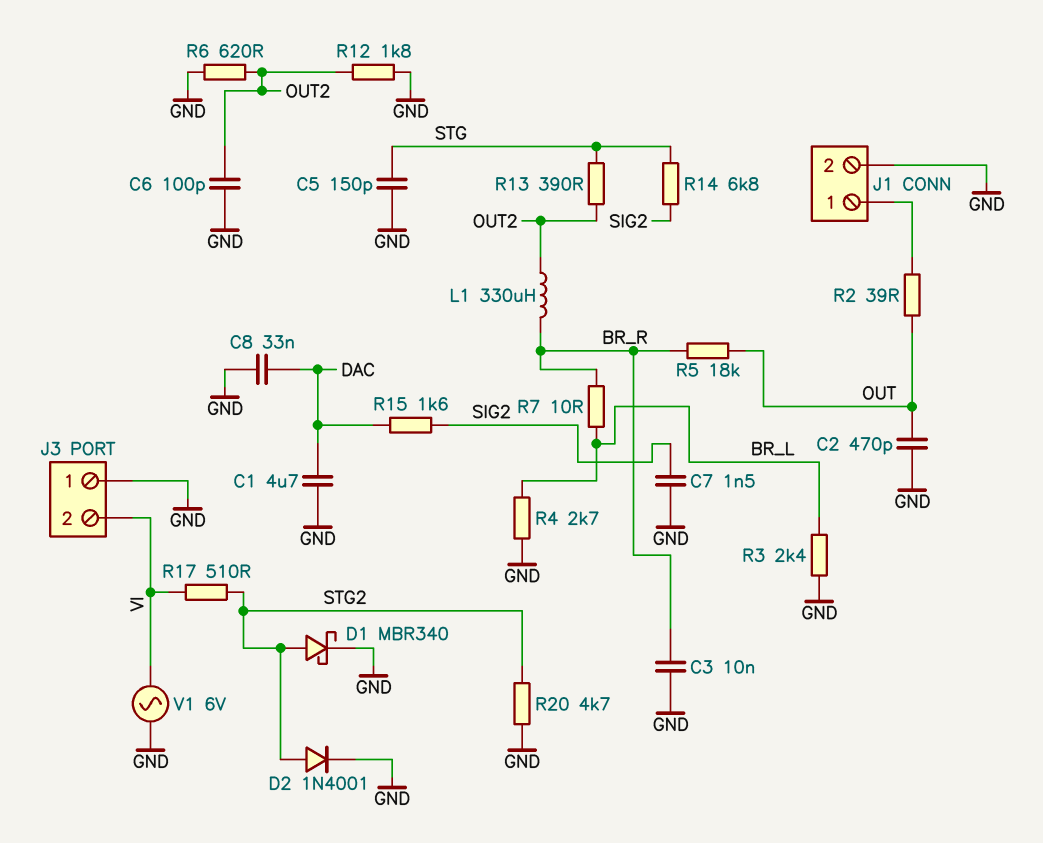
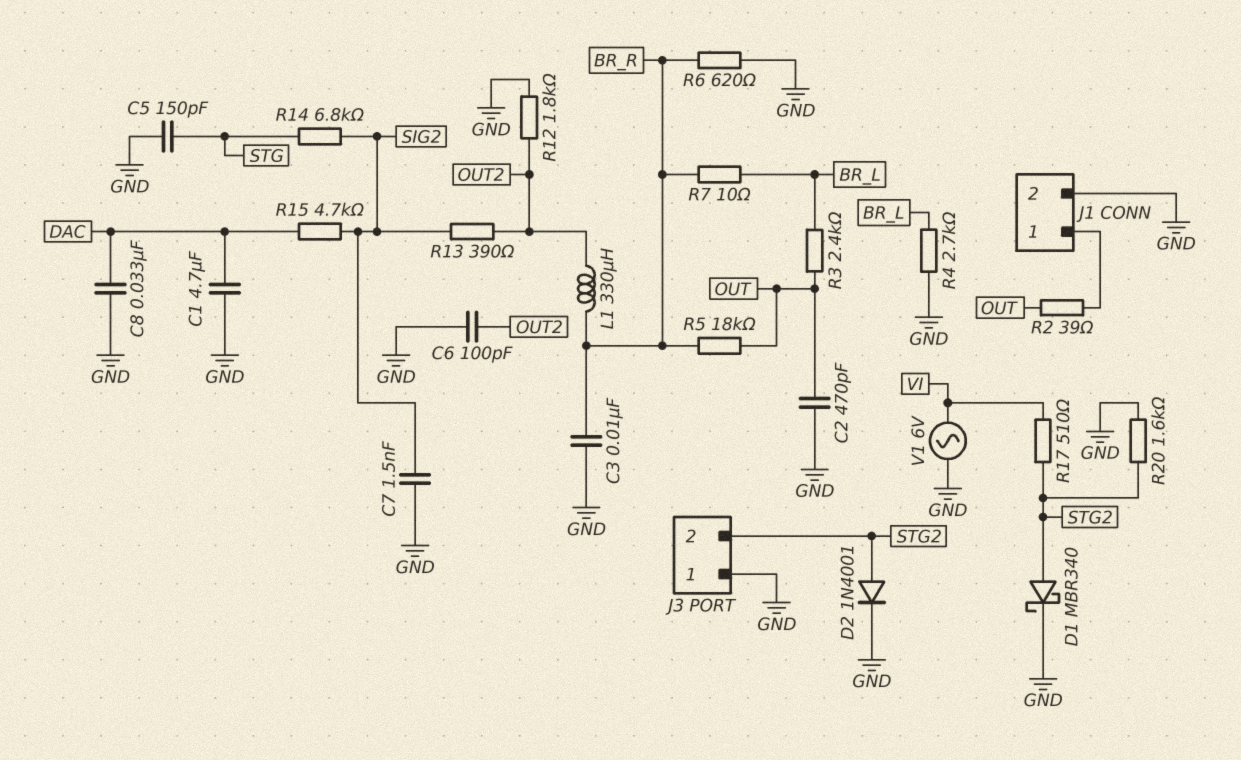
J3 pin 2: VI -> STG2
R3: 2.4k (BR_L, GND) -> 2.4k (BR_L, OUT)
R6: 620 (GND, OUT2) -> 620 (BR_R, GND)
R13: 390 (OUT2, STG) -> 390 (OUT2, SIG2)
R15: 1.6k (DAC, SIG2) -> 4.7k (DAC, SIG2)
R20: 4.7k (GND, STG2) -> 1.6k (GND, STG2)

